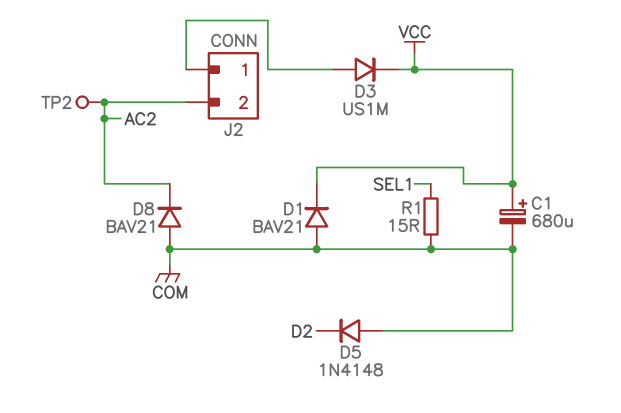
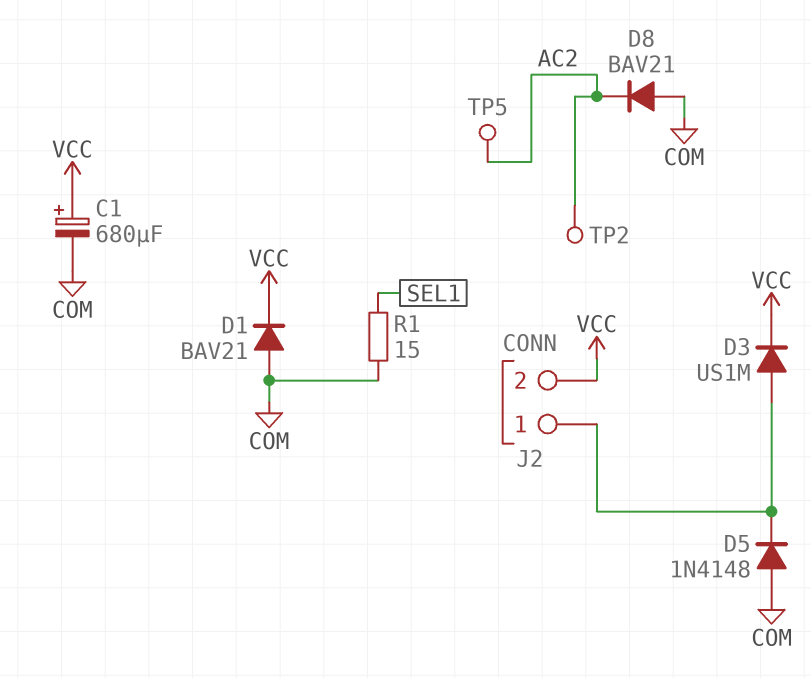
D5: diode 1N4148 (A COM, K D2) -> diode 1N4148 (A COM, K J2/1)
J2 pin 2: AC2 -> VCC
TP5: none -> test point (AC2)

